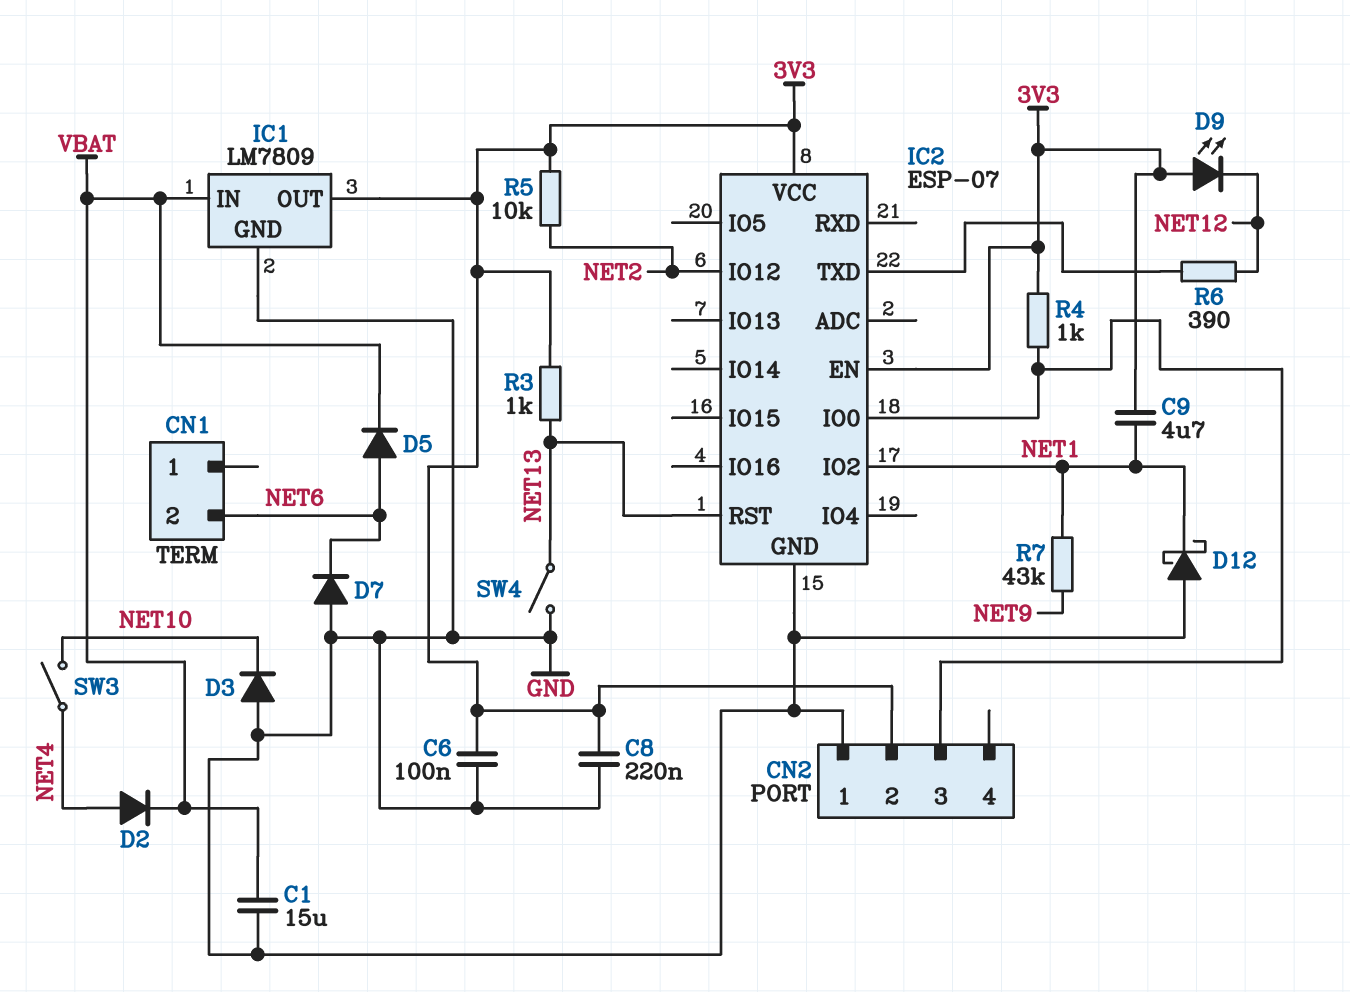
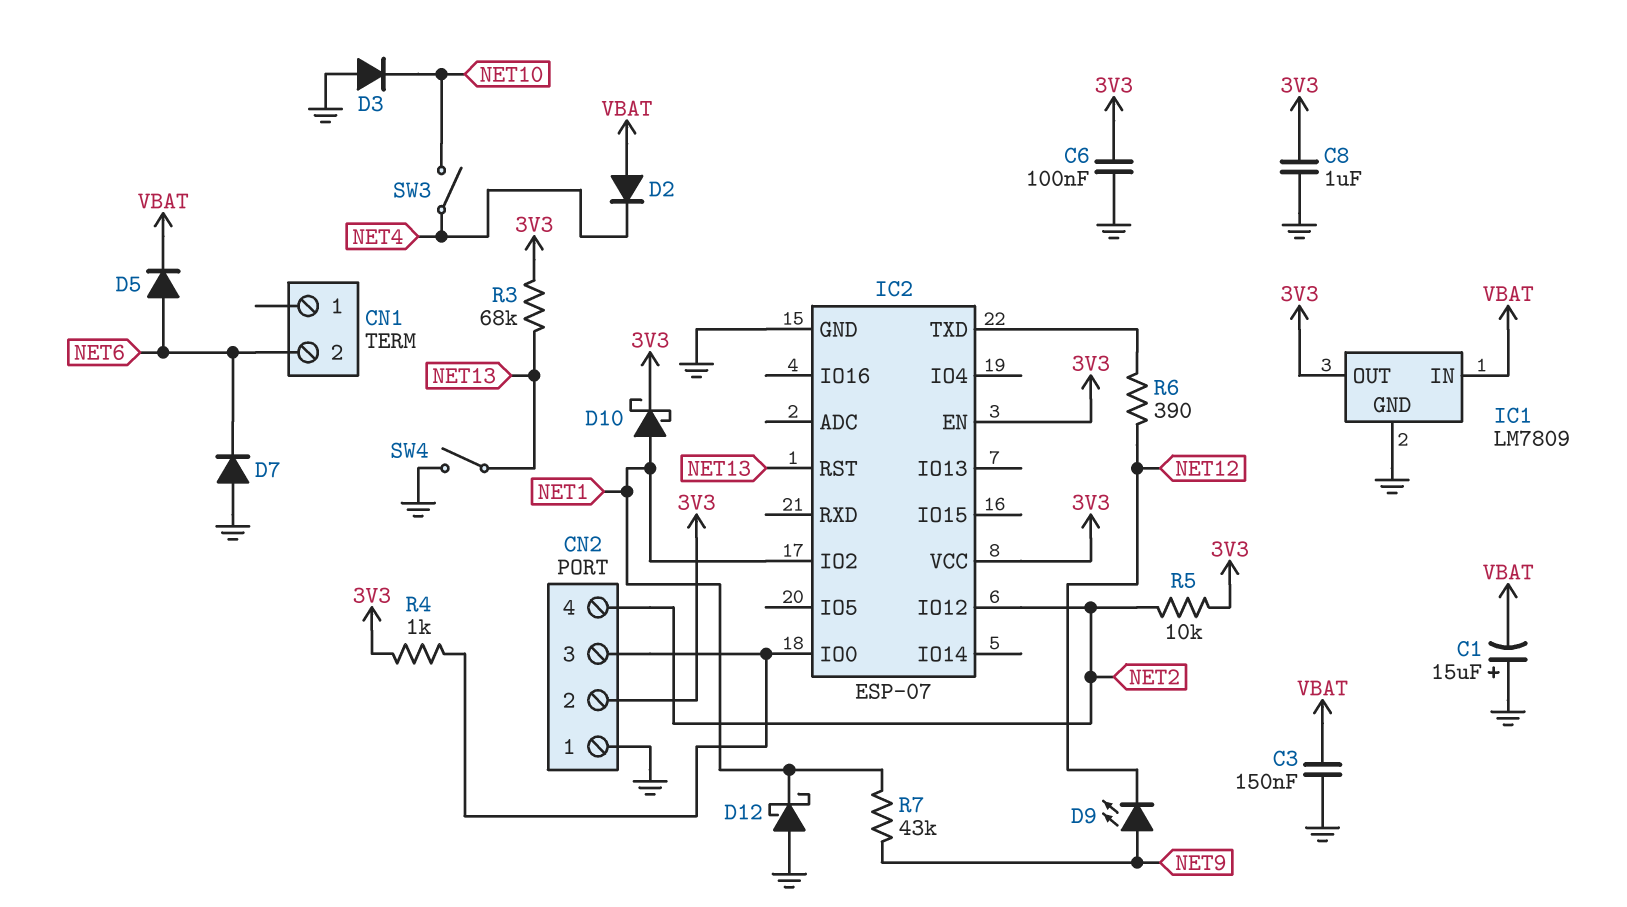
C1: 15uF (GND, VBAT) -> 15uF (plus GND, minus VBAT)
C3: none -> 150nF (GND, VBAT)
C8: 220nF (3V3, GND) -> 1uF (3V3, GND)
C9: 4.7uF (3V3, NET1) -> none
CN2 pin 4: none -> NET2
D2: diode (A NET4, K VBAT) -> diode (A VBAT, K NET4)
D9: LED (A 3V3, K NET12) -> LED (A NET9, K NET12)
D10: none -> schottky (A NET1, K 3V3)
R3: 1k (3V3, NET13) -> 68k (3V3, NET13)

